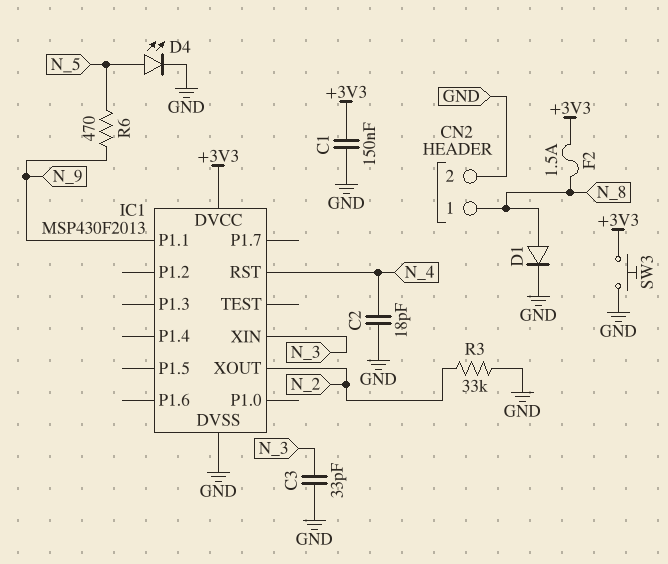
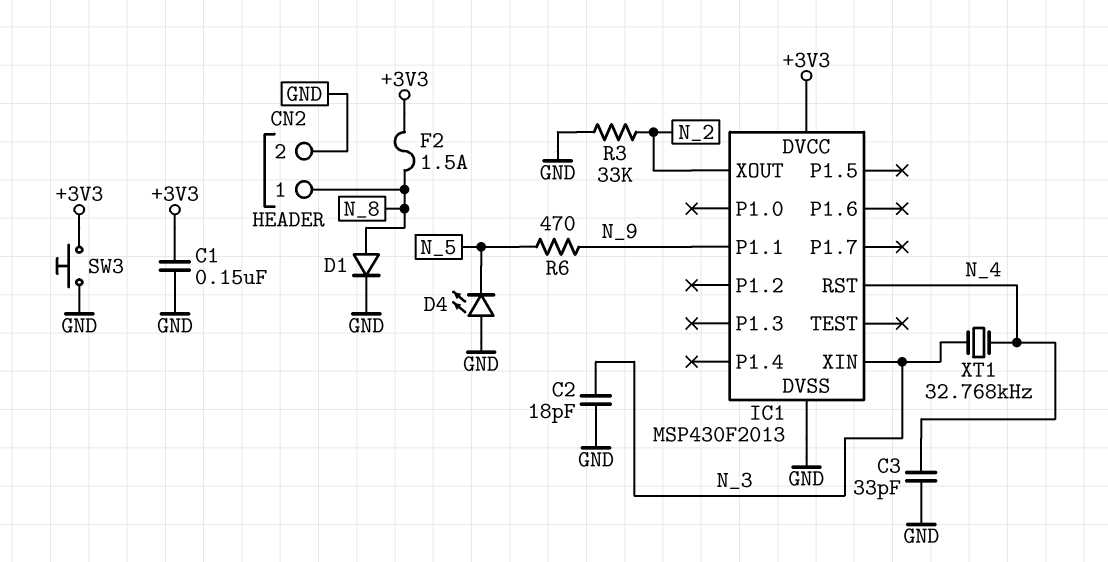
C2: 18pF (GND, N_4) -> 18pF (GND, N_3)
C3: 33pF (GND, N_3) -> 33pF (GND, N_4)
D4: LED (A N_5, K GND) -> LED (A GND, K N_5)
XT1: none -> 32.768kHz (N_3, N_4)

